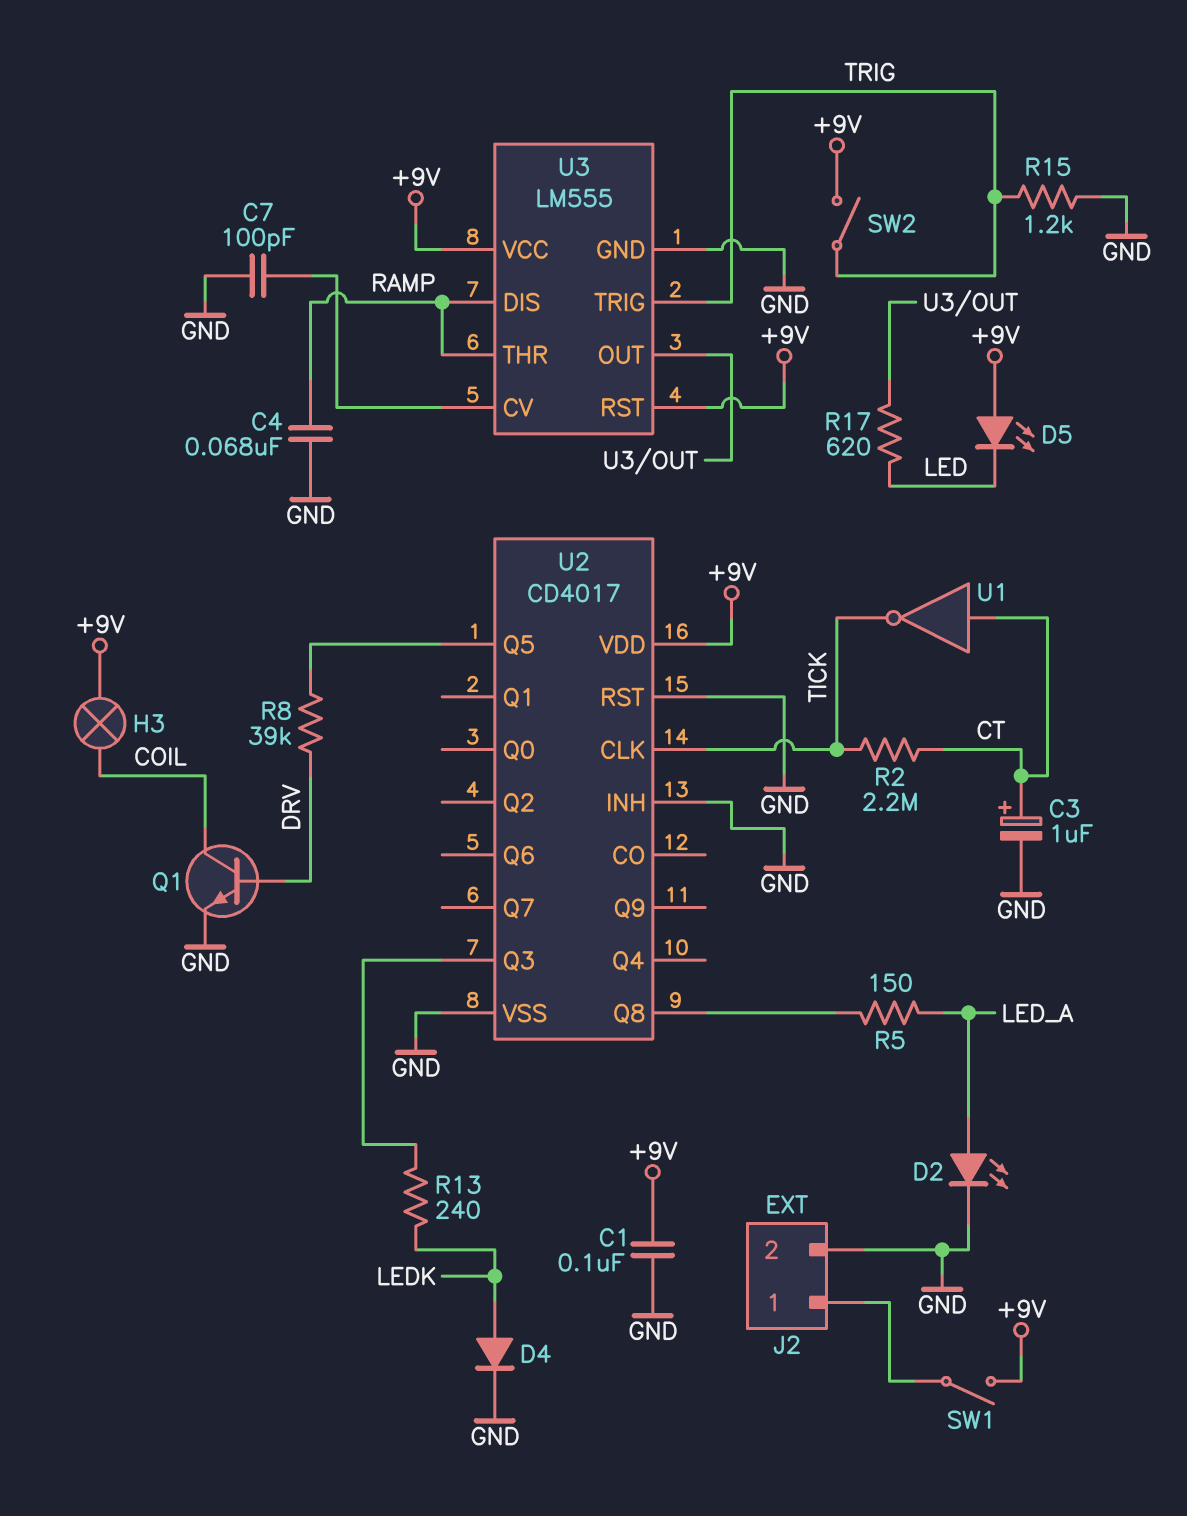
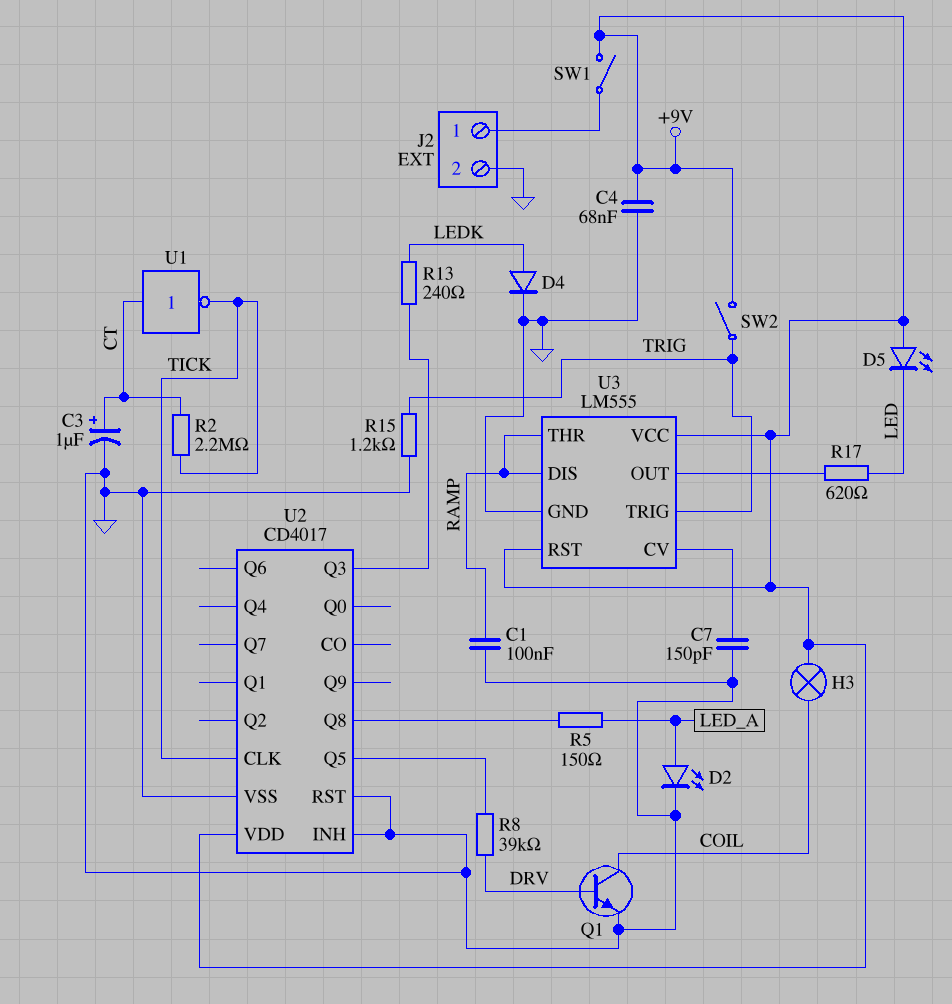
C1: 100nF (+9V, GND) -> 100nF (GND, RAMP)
C4: 68nF (GND, RAMP) -> 68nF (+9V, GND)
C7: 100pF (GND, U3/CV) -> 150pF (GND, U3/CV)

